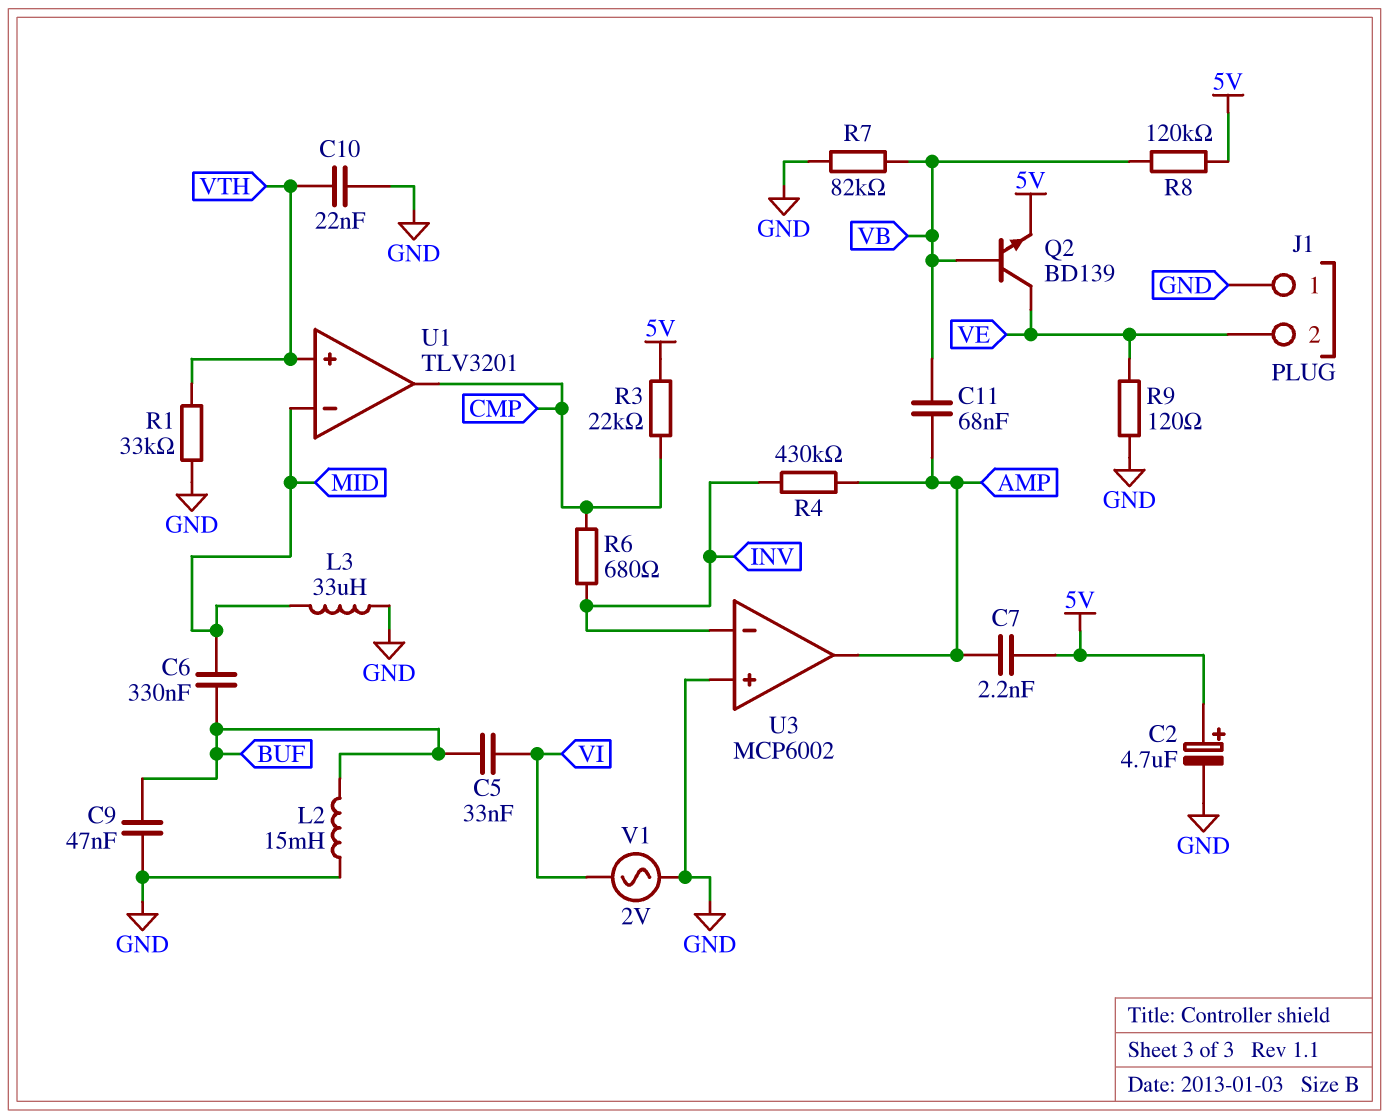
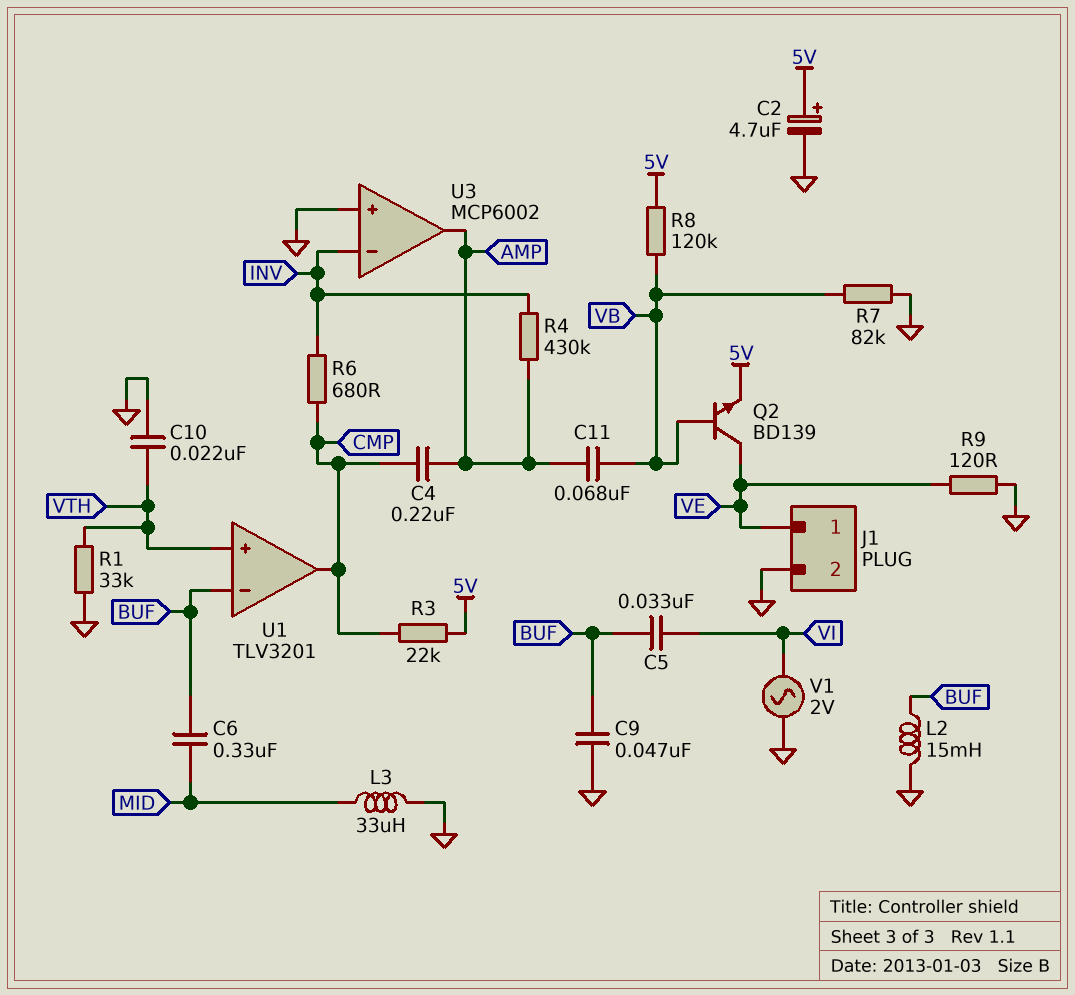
C4: none -> 220nF (AMP, CMP)
C7: 2.2nF (5V, AMP) -> none
J1 pin 1: GND -> VE
J1 pin 2: VE -> GND
U1 pin in-: MID -> BUF

